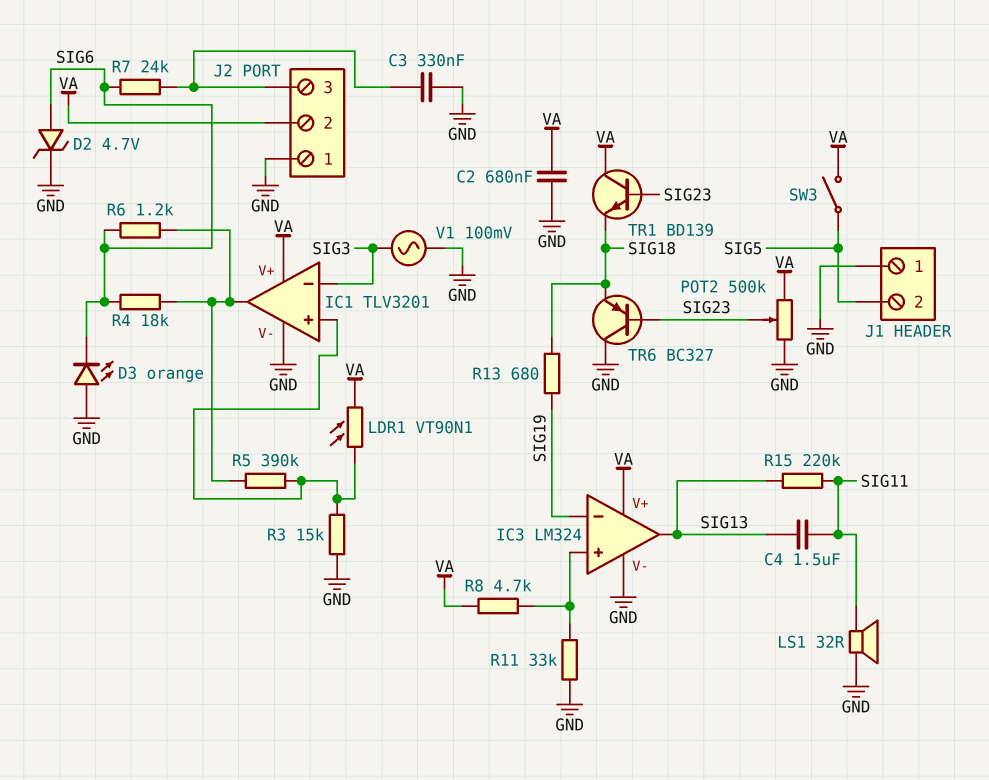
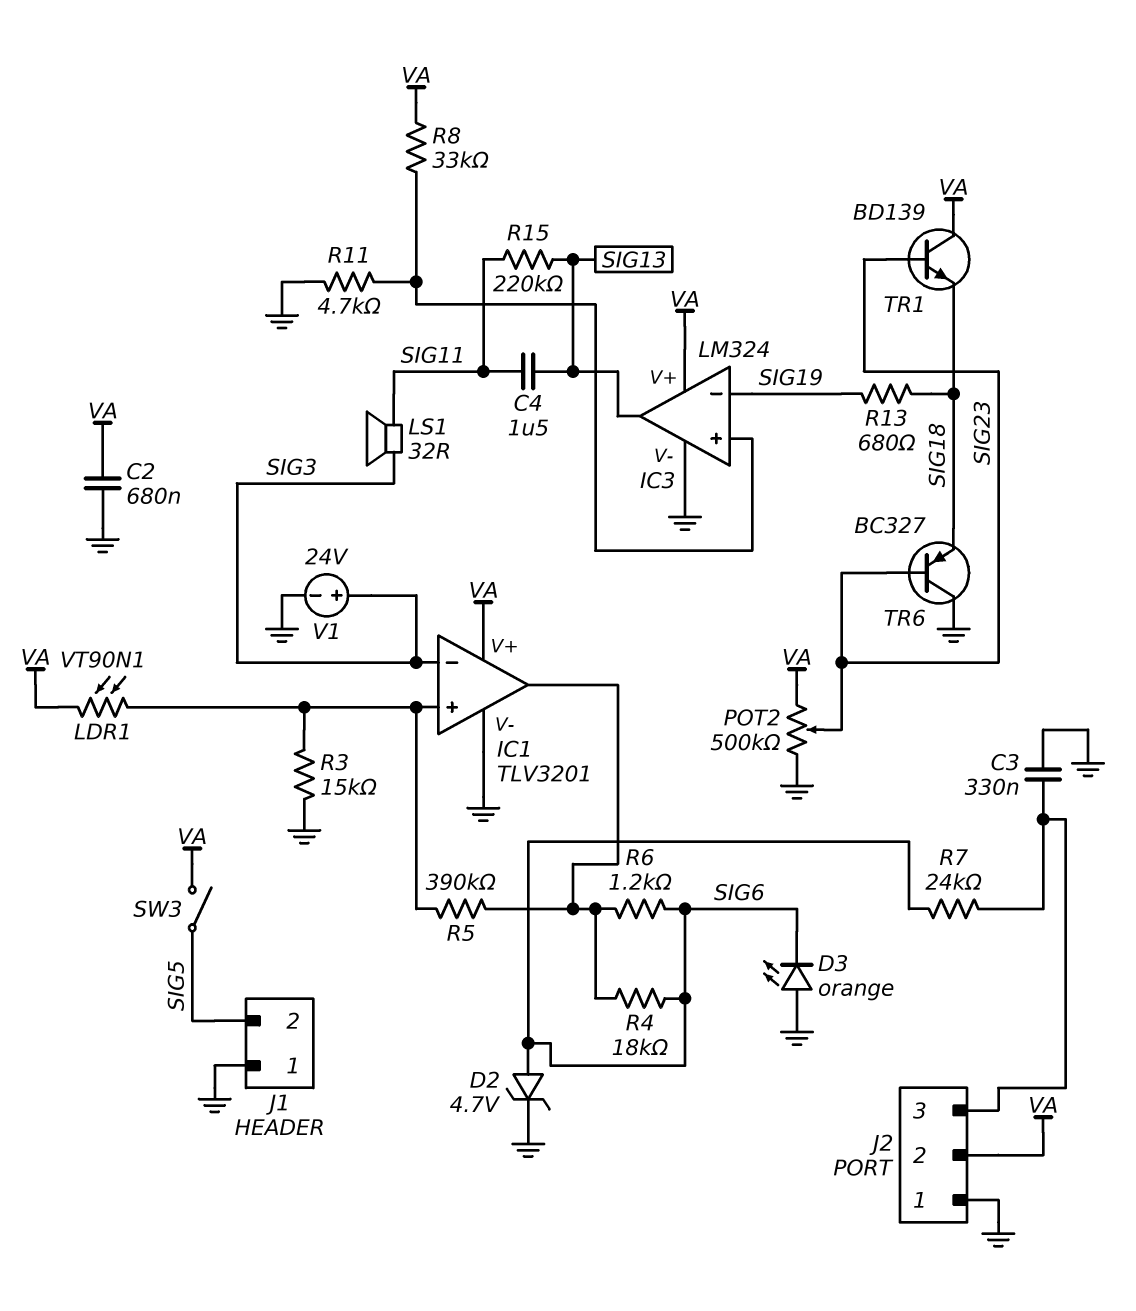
LS1: speaker 32R (GND, SIG11) -> speaker 32R (SIG3, SIG11)
R8: 4.7k (IC3/in+, VA) -> 33k (IC3/in+, VA)
R11: 33k (GND, IC3/in+) -> 4.7k (GND, IC3/in+)
V1: AC 100mV (GND, SIG3) -> 24V (plus SIG3, minus GND)

